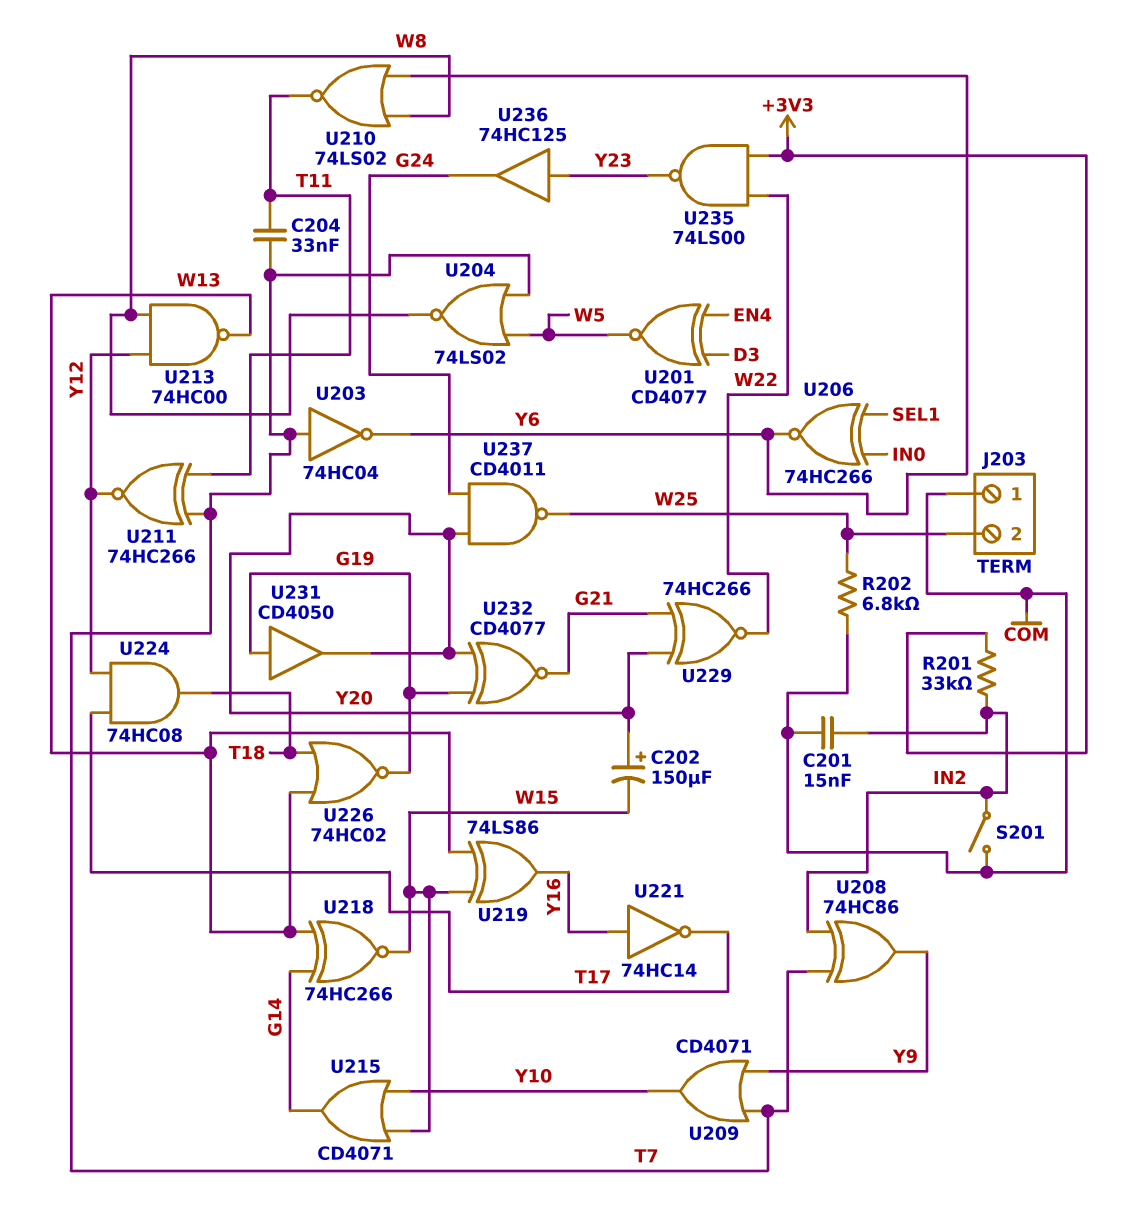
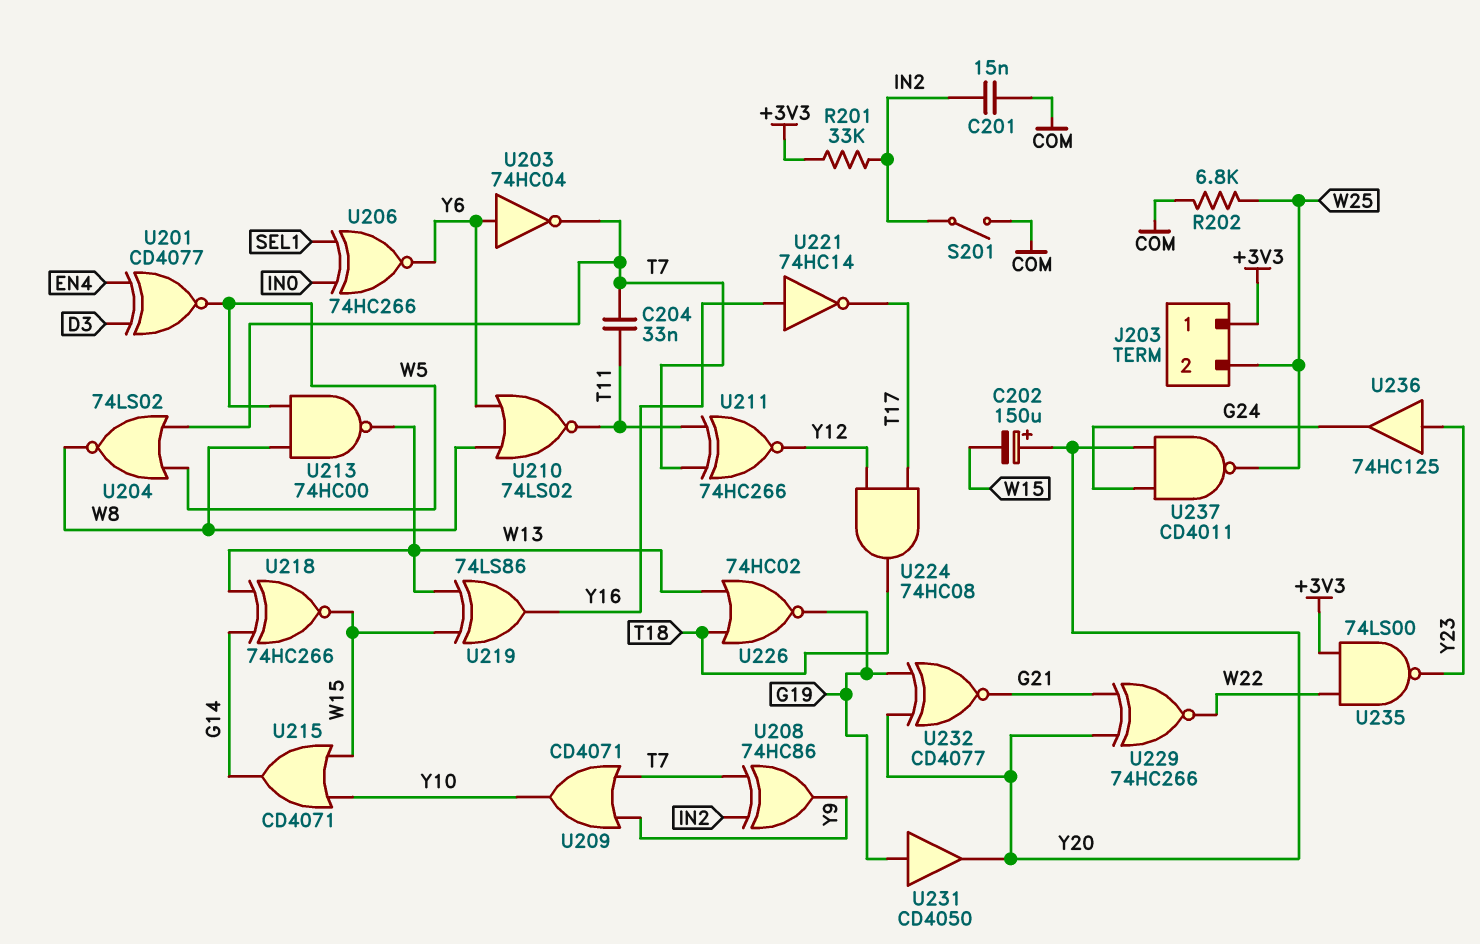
J203 pin 1: COM -> +3V3
U203: NOT 74HC04 (in T7, out Y6) -> NOT 74HC04 (in Y6, out T7)
U213: NAND 74HC00 (in W8, in Y12, out W13) -> NAND 74HC00 (in W5, in W8, out W13)

